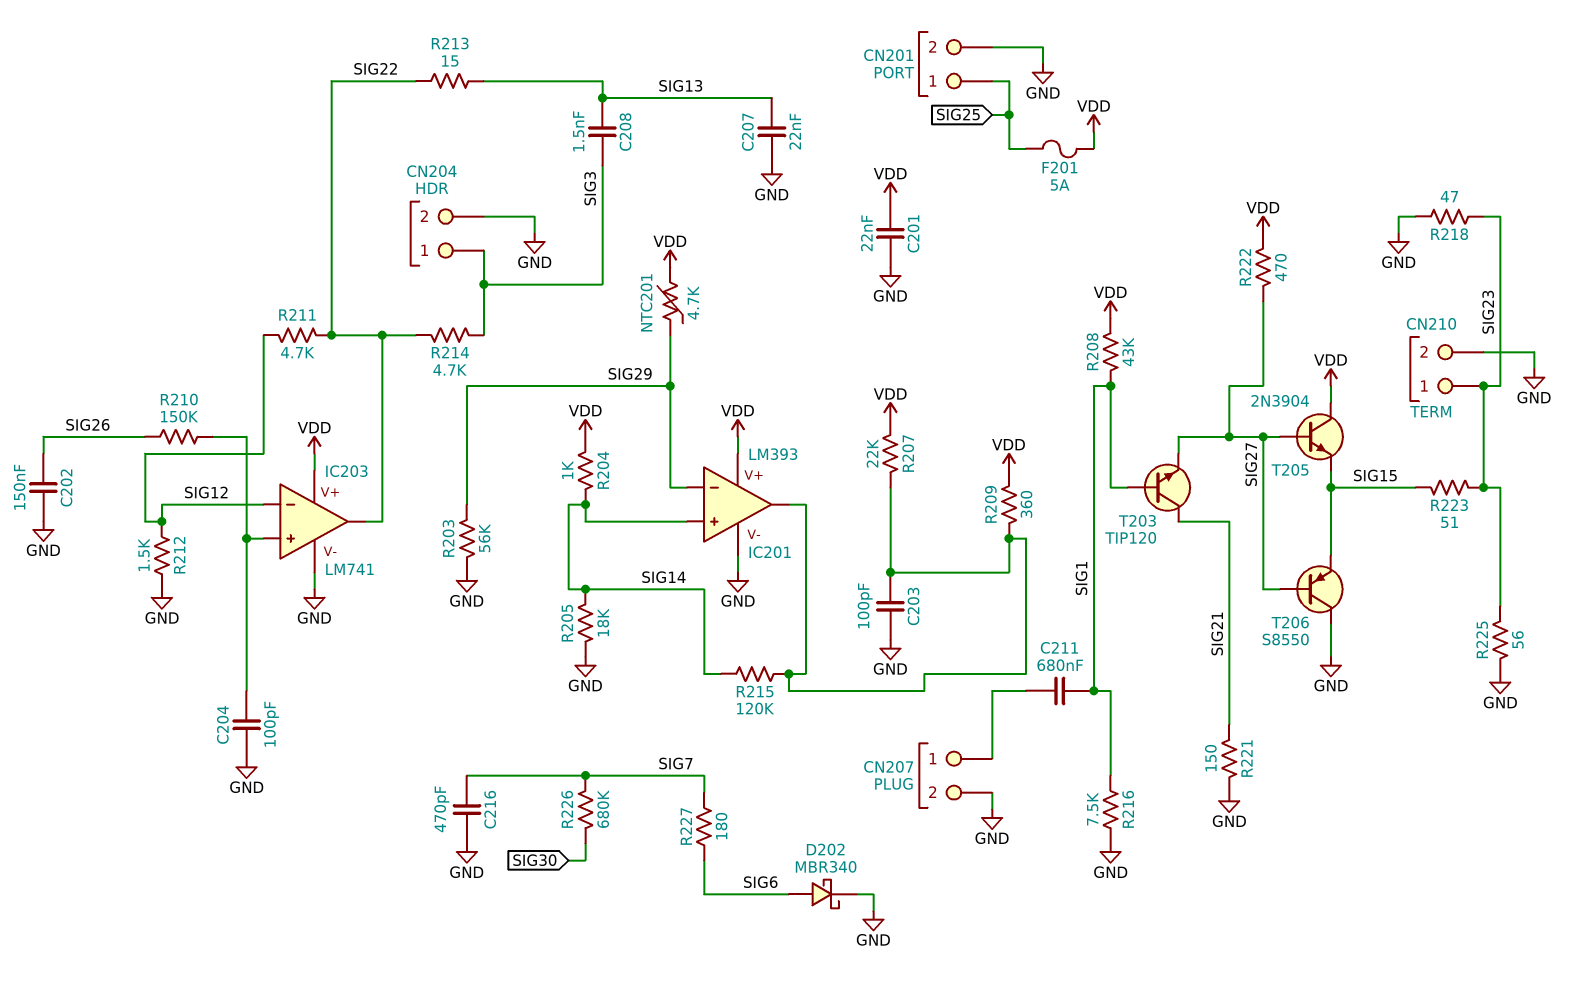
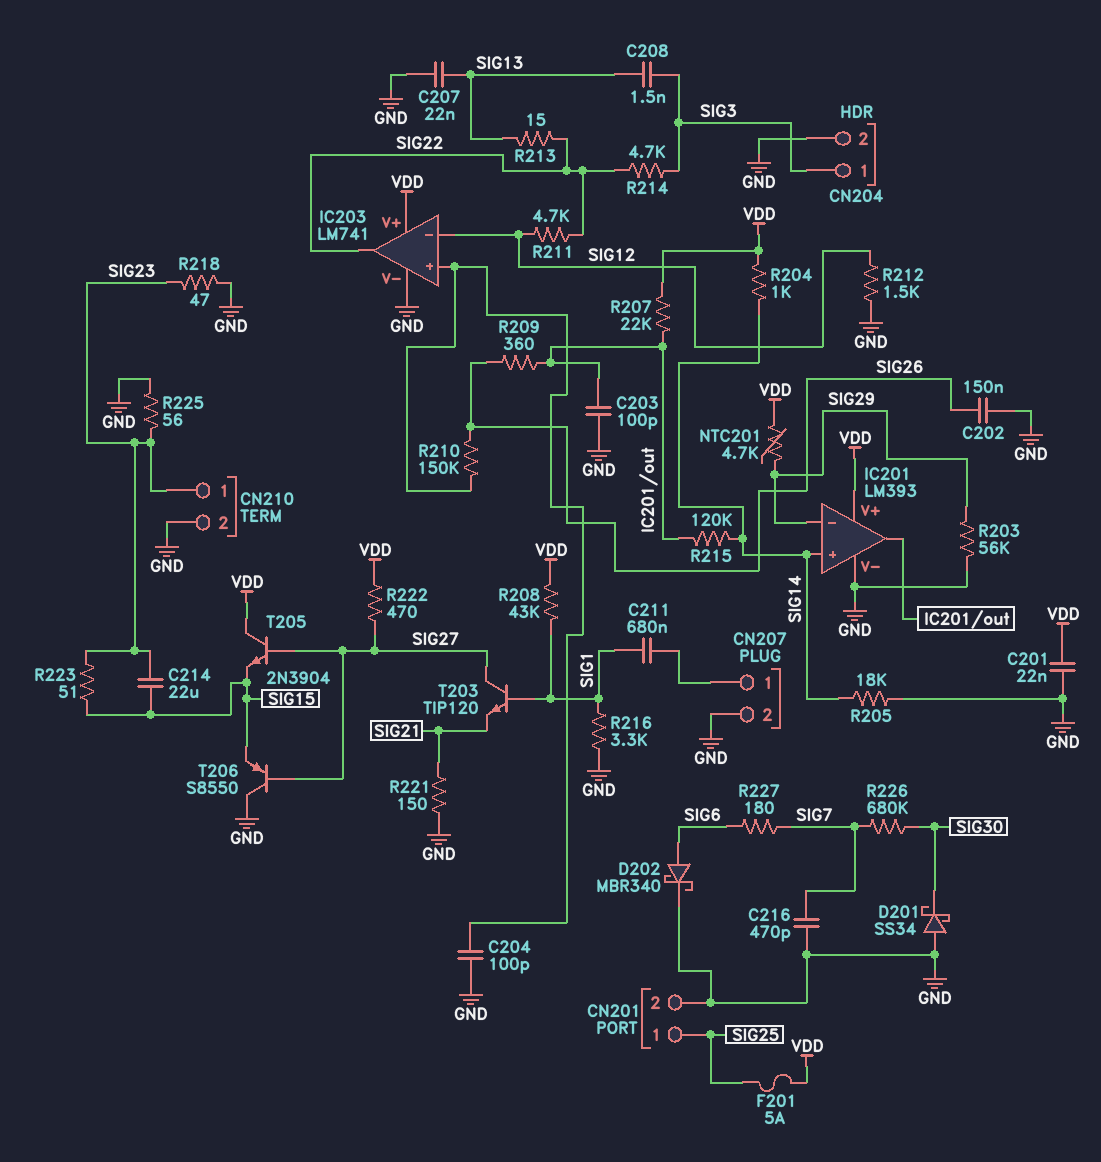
C214: none -> 22uF (SIG15, SIG23)
D201: none -> schottky SS34 (A GND, K SIG30)
R209: 360 (IC201/out, VDD) -> 360 (IC201/out, SIG26)
R216: 7.5k (GND, SIG1) -> 3.3k (GND, SIG1)
T203: NPN TIP120 (B SIG1, C SIG21, E SIG27) -> NPN TIP120 (B SIG1, C SIG27, E SIG21)

